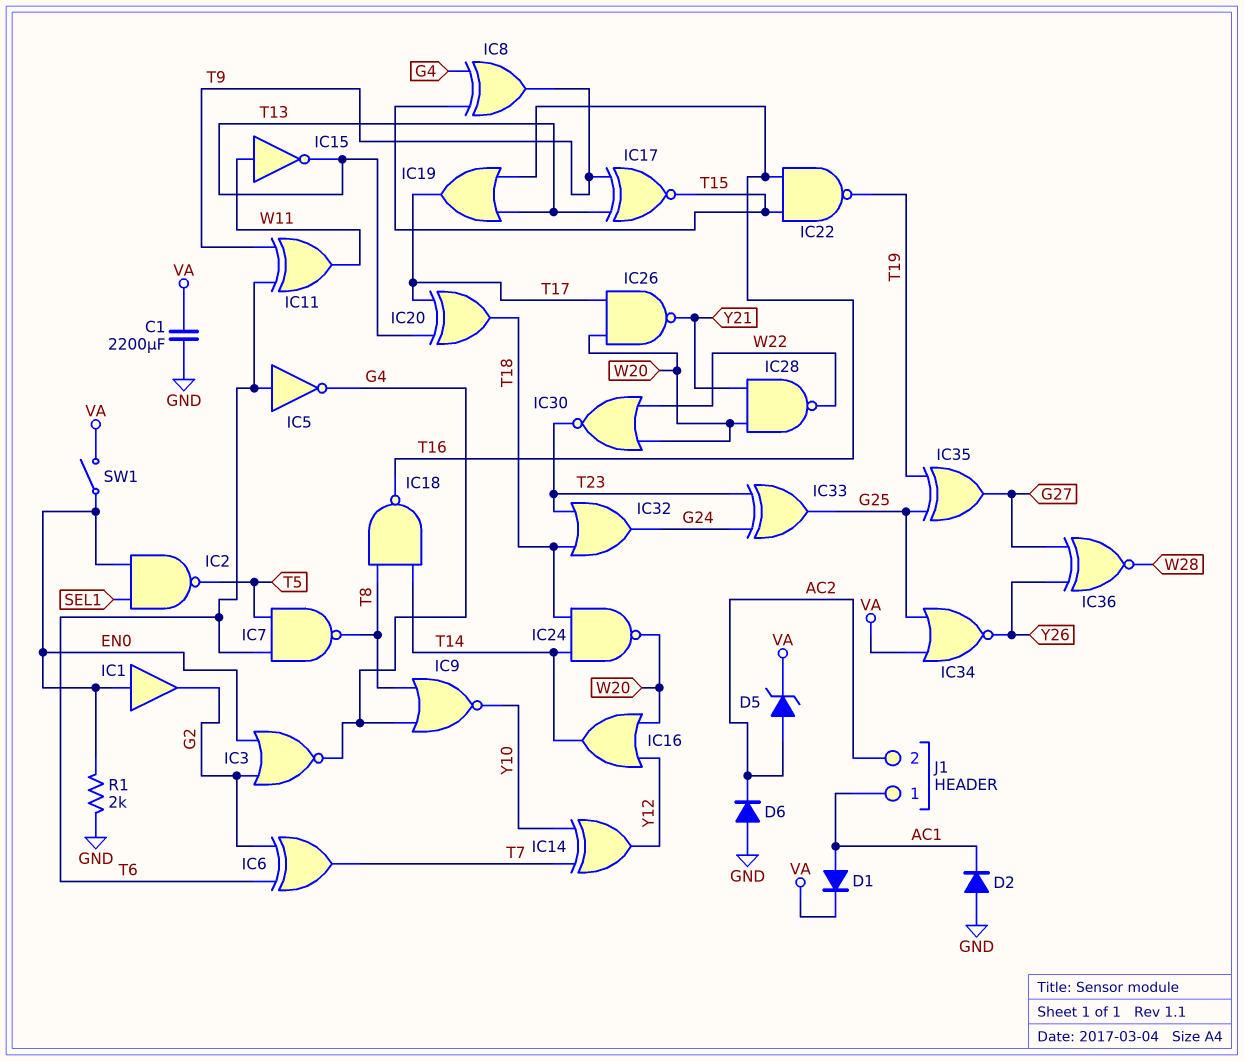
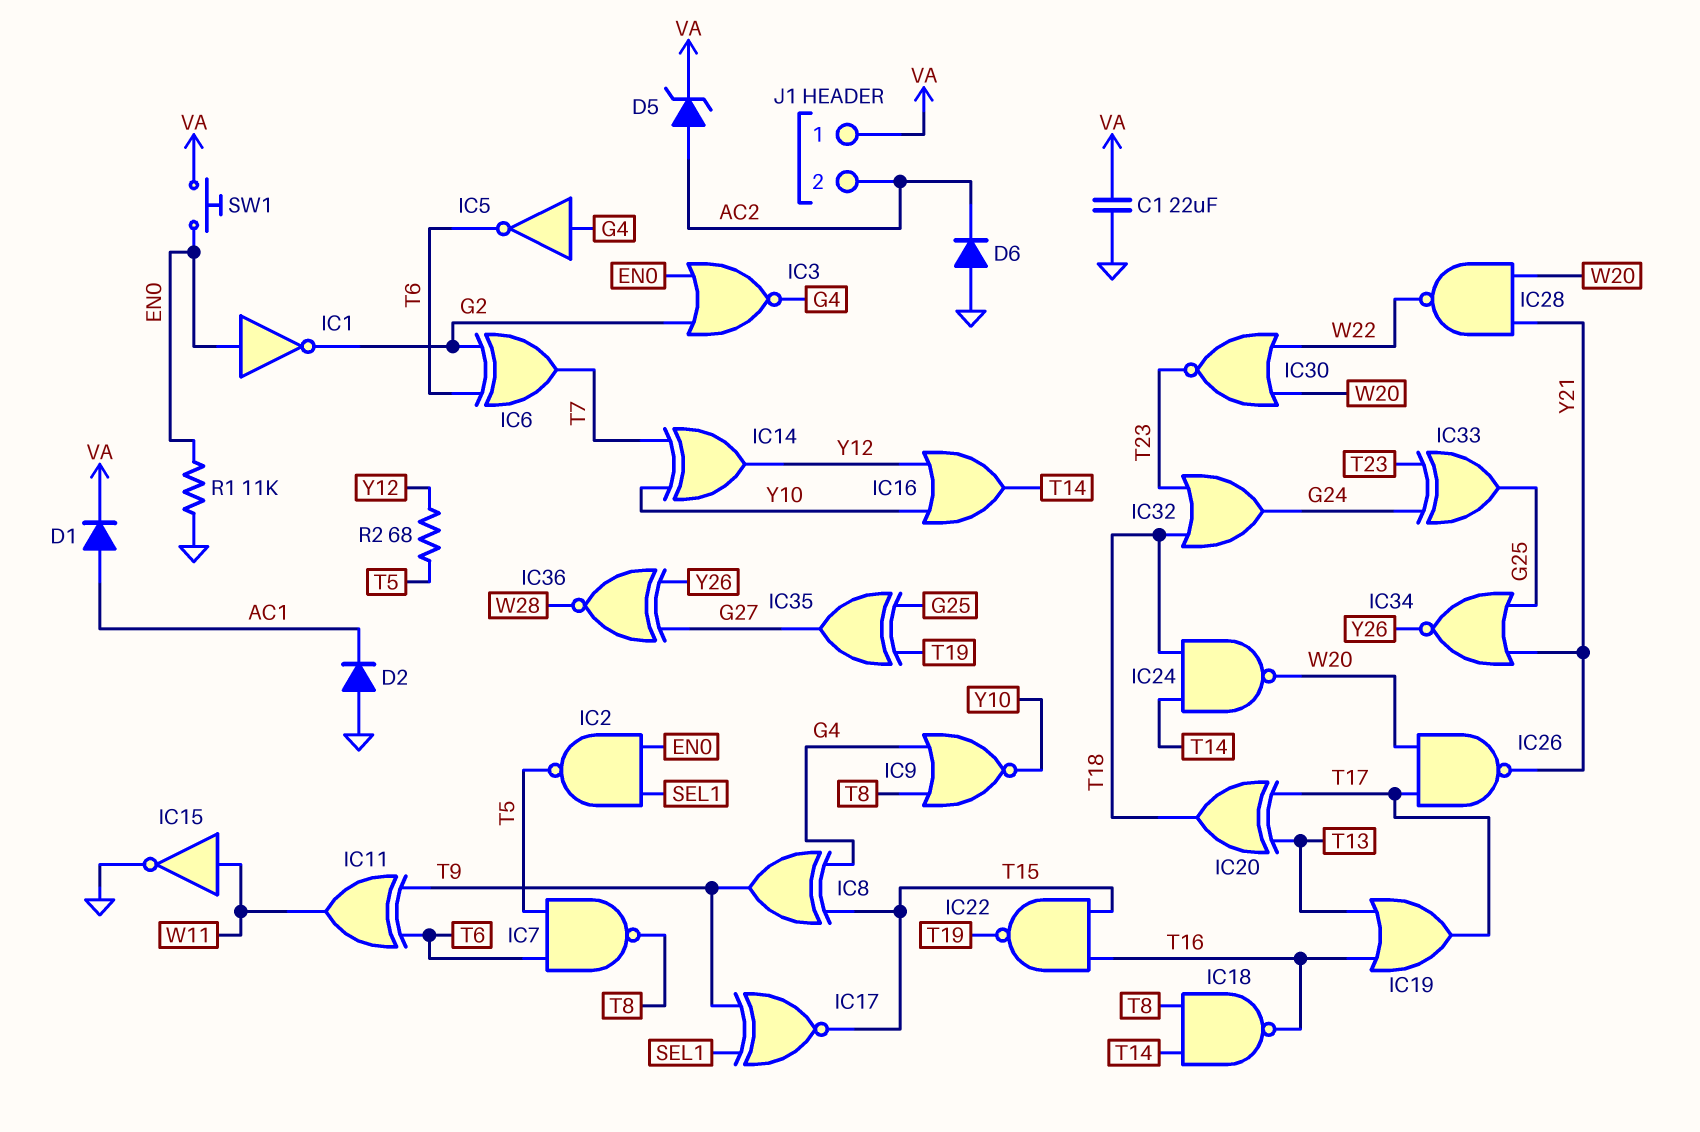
C1: 2200uF (GND, VA) -> 22uF (GND, VA)
IC1: buffer (in EN0, out G2) -> NOT (in EN0, out G2)
IC5: NOT (in T6, out G4) -> NOT (in G4, out T6)
IC15: NOT (in W11, out T13) -> NOT (in W11, out GND)
IC16: OR (in W20, in Y12, out T14) -> OR (in Y10, in Y12, out T14)
IC17: XNOR (in T9, in T13, out T15) -> XNOR (in SEL1, in T9, out T15)
IC34: NOR (in G25, in VA, out Y26) -> NOR (in G25, in Y21, out Y26)
J1 pin 1: AC1 -> VA
R1: 2k (EN0, GND) -> 11k (EN0, GND)
R2: none -> 68 (T5, Y12)
SW1: switch (EN0, VA) -> button (EN0, VA)

